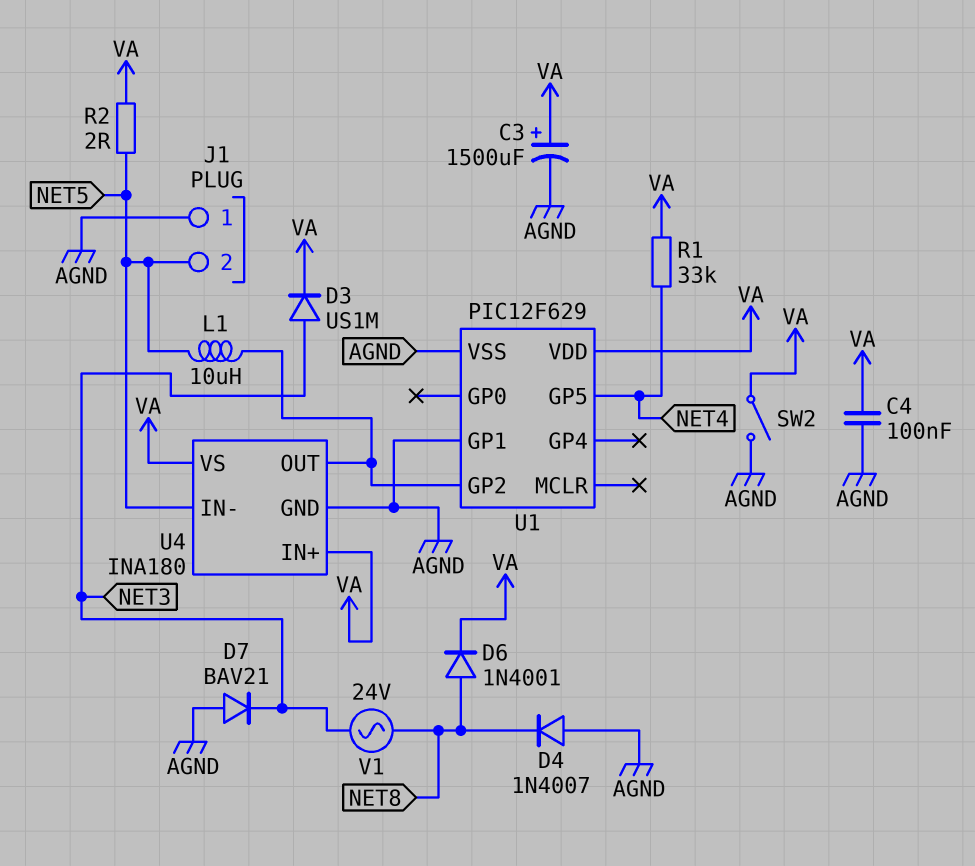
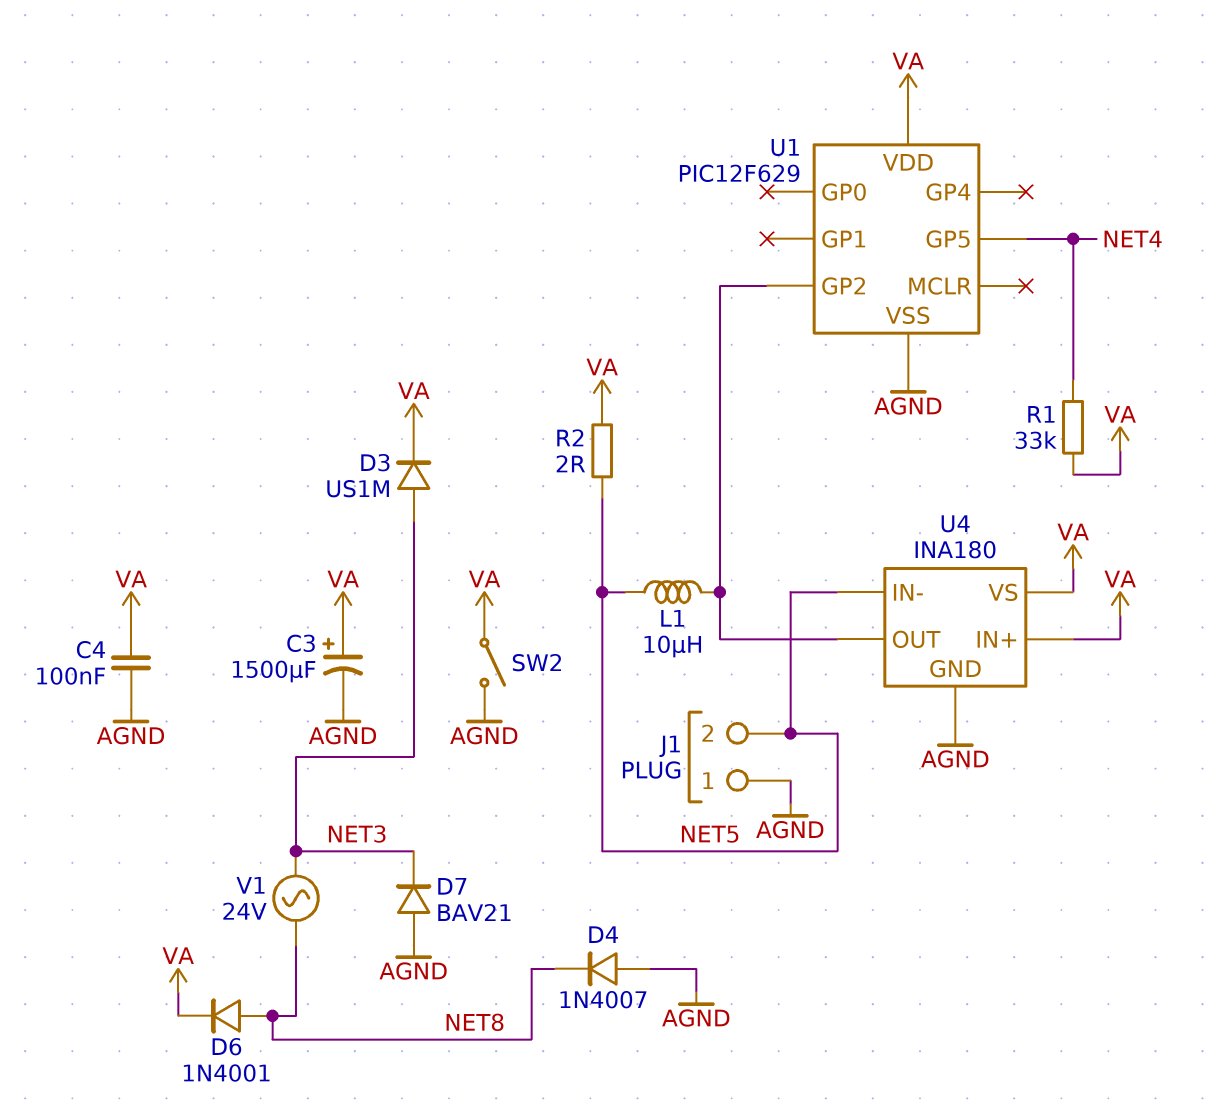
U1 pin GP1: AGND -> none

